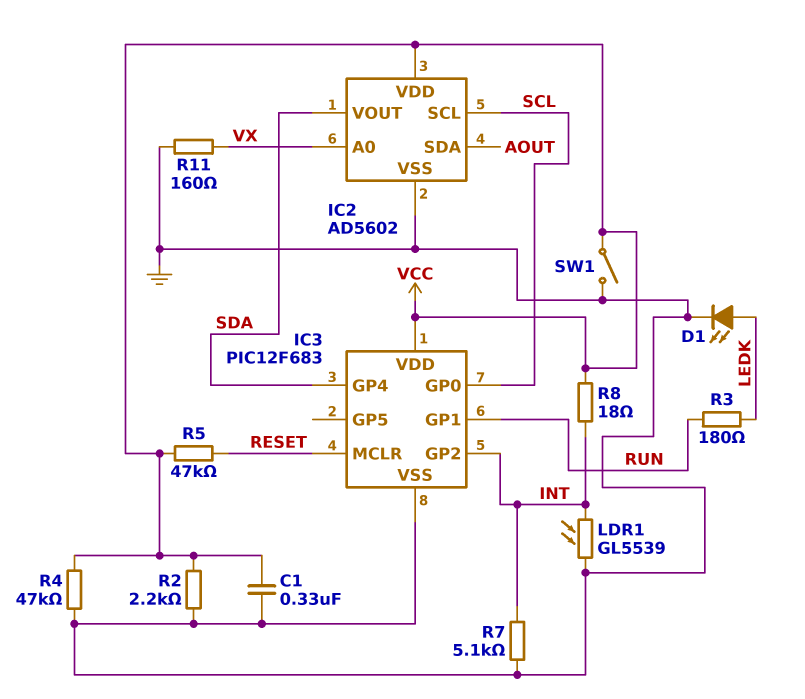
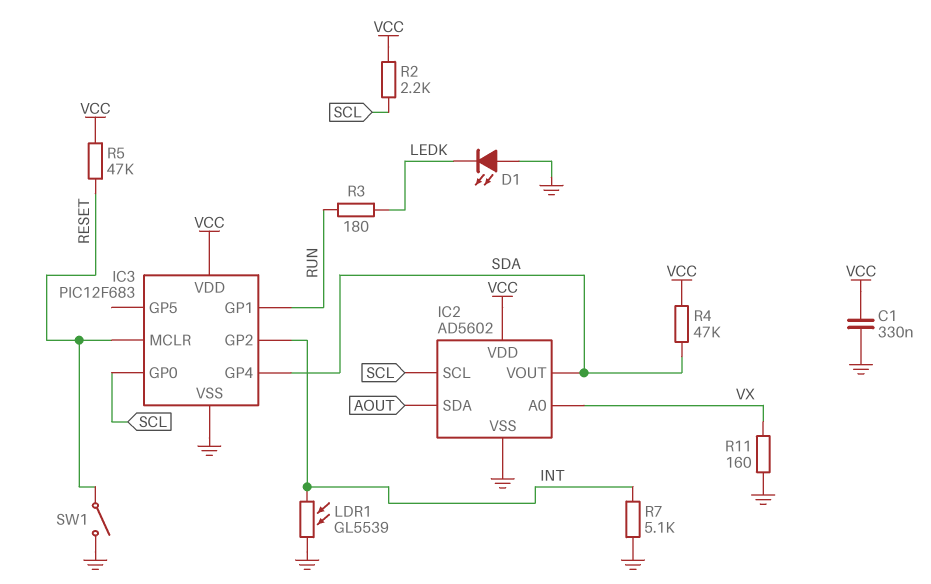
D1: LED (A LEDK, K GND) -> LED (A GND, K LEDK)
R2: 2.2k (GND, VCC) -> 2.2k (SCL, VCC)
R4: 47k (GND, VCC) -> 47k (SDA, VCC)
R8: 18 (INT, VCC) -> none
SW1: switch (GND, VCC) -> switch (GND, RESET)

